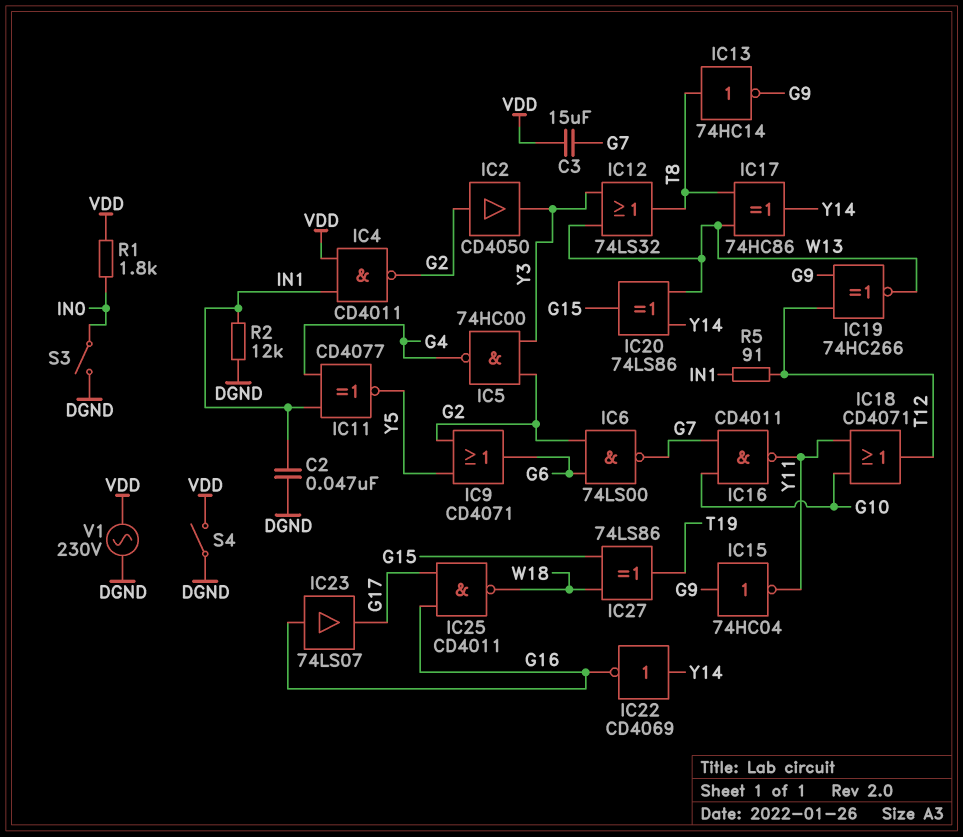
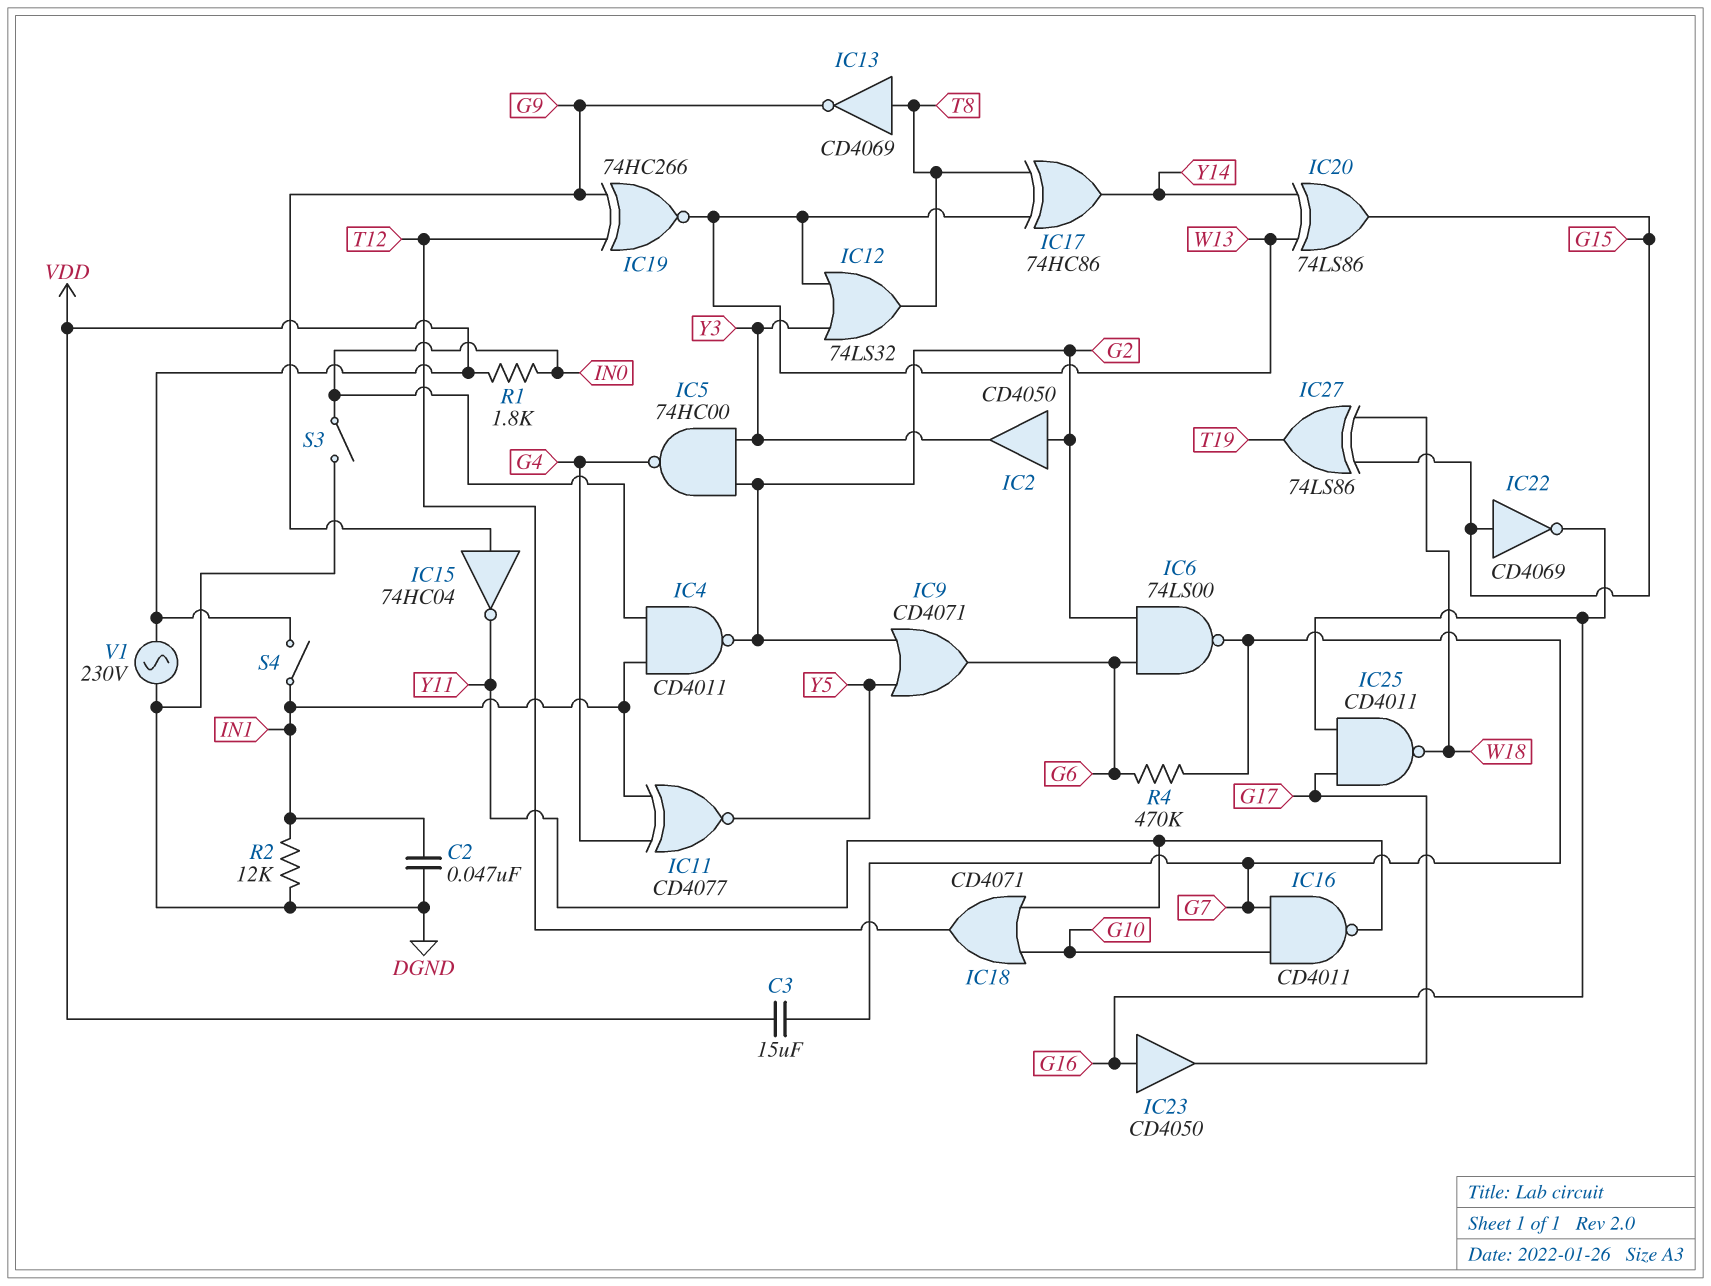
IC4: NAND CD4011 (in IN1, in VDD, out G2) -> NAND CD4011 (in IN0, in IN1, out G2)
IC13: NOT 74HC14 (in T8, out G9) -> NOT CD4069 (in T8, out G9)
IC22: NOT CD4069 (in Y14, out G16) -> NOT CD4069 (in G15, out G16)
IC23: buffer 74LS07 (in G16, out G17) -> buffer CD4050 (in G16, out G17)
R4: none -> 470k (G6, G7)
R5: 91 (IN1, T12) -> none
S4: switch (DGND, VDD) -> switch (IN1, VDD)

